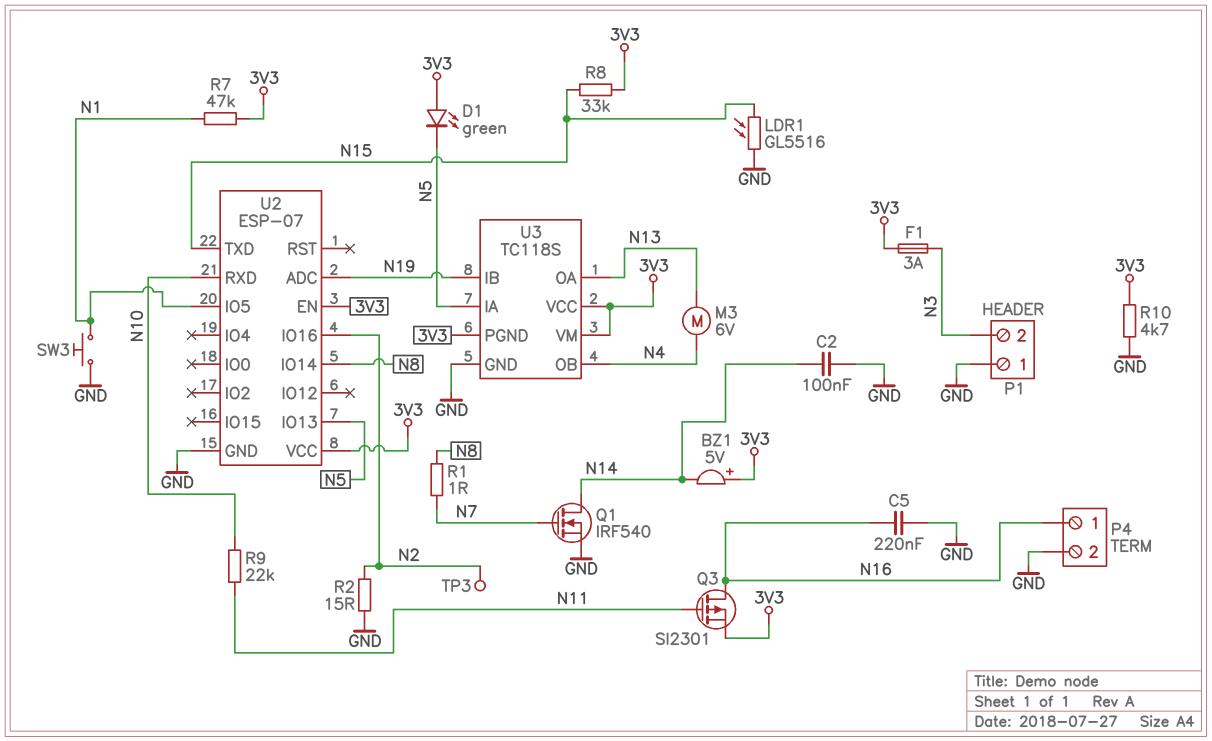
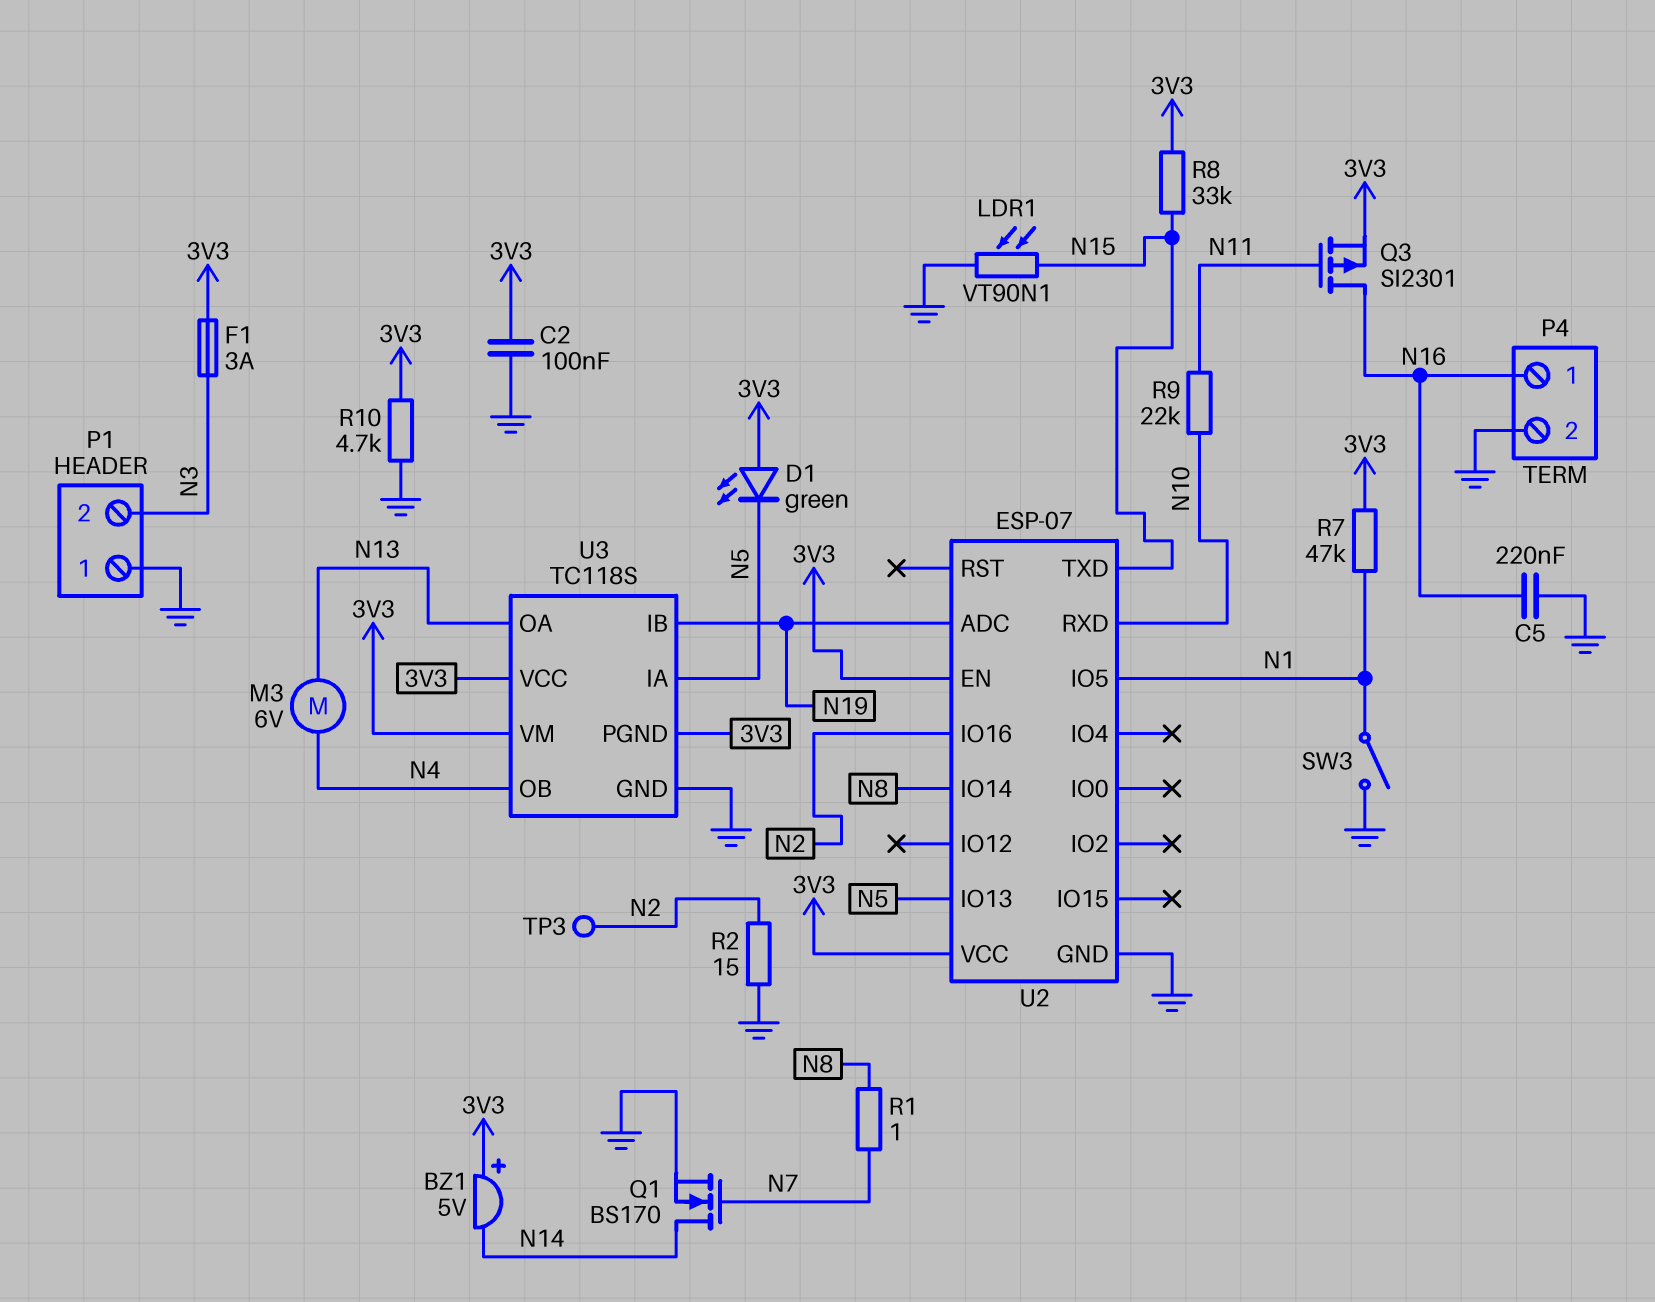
C2: 100nF (GND, N14) -> 100nF (3V3, GND)
LDR1: GL5516 (GND, N15) -> VT90N1 (GND, N15)
Q1: NMOS IRF540 (G N7, D N14, S GND) -> NMOS BS170 (G N7, D N14, S GND)
SW3: button (GND, N1) -> switch (GND, N1)

